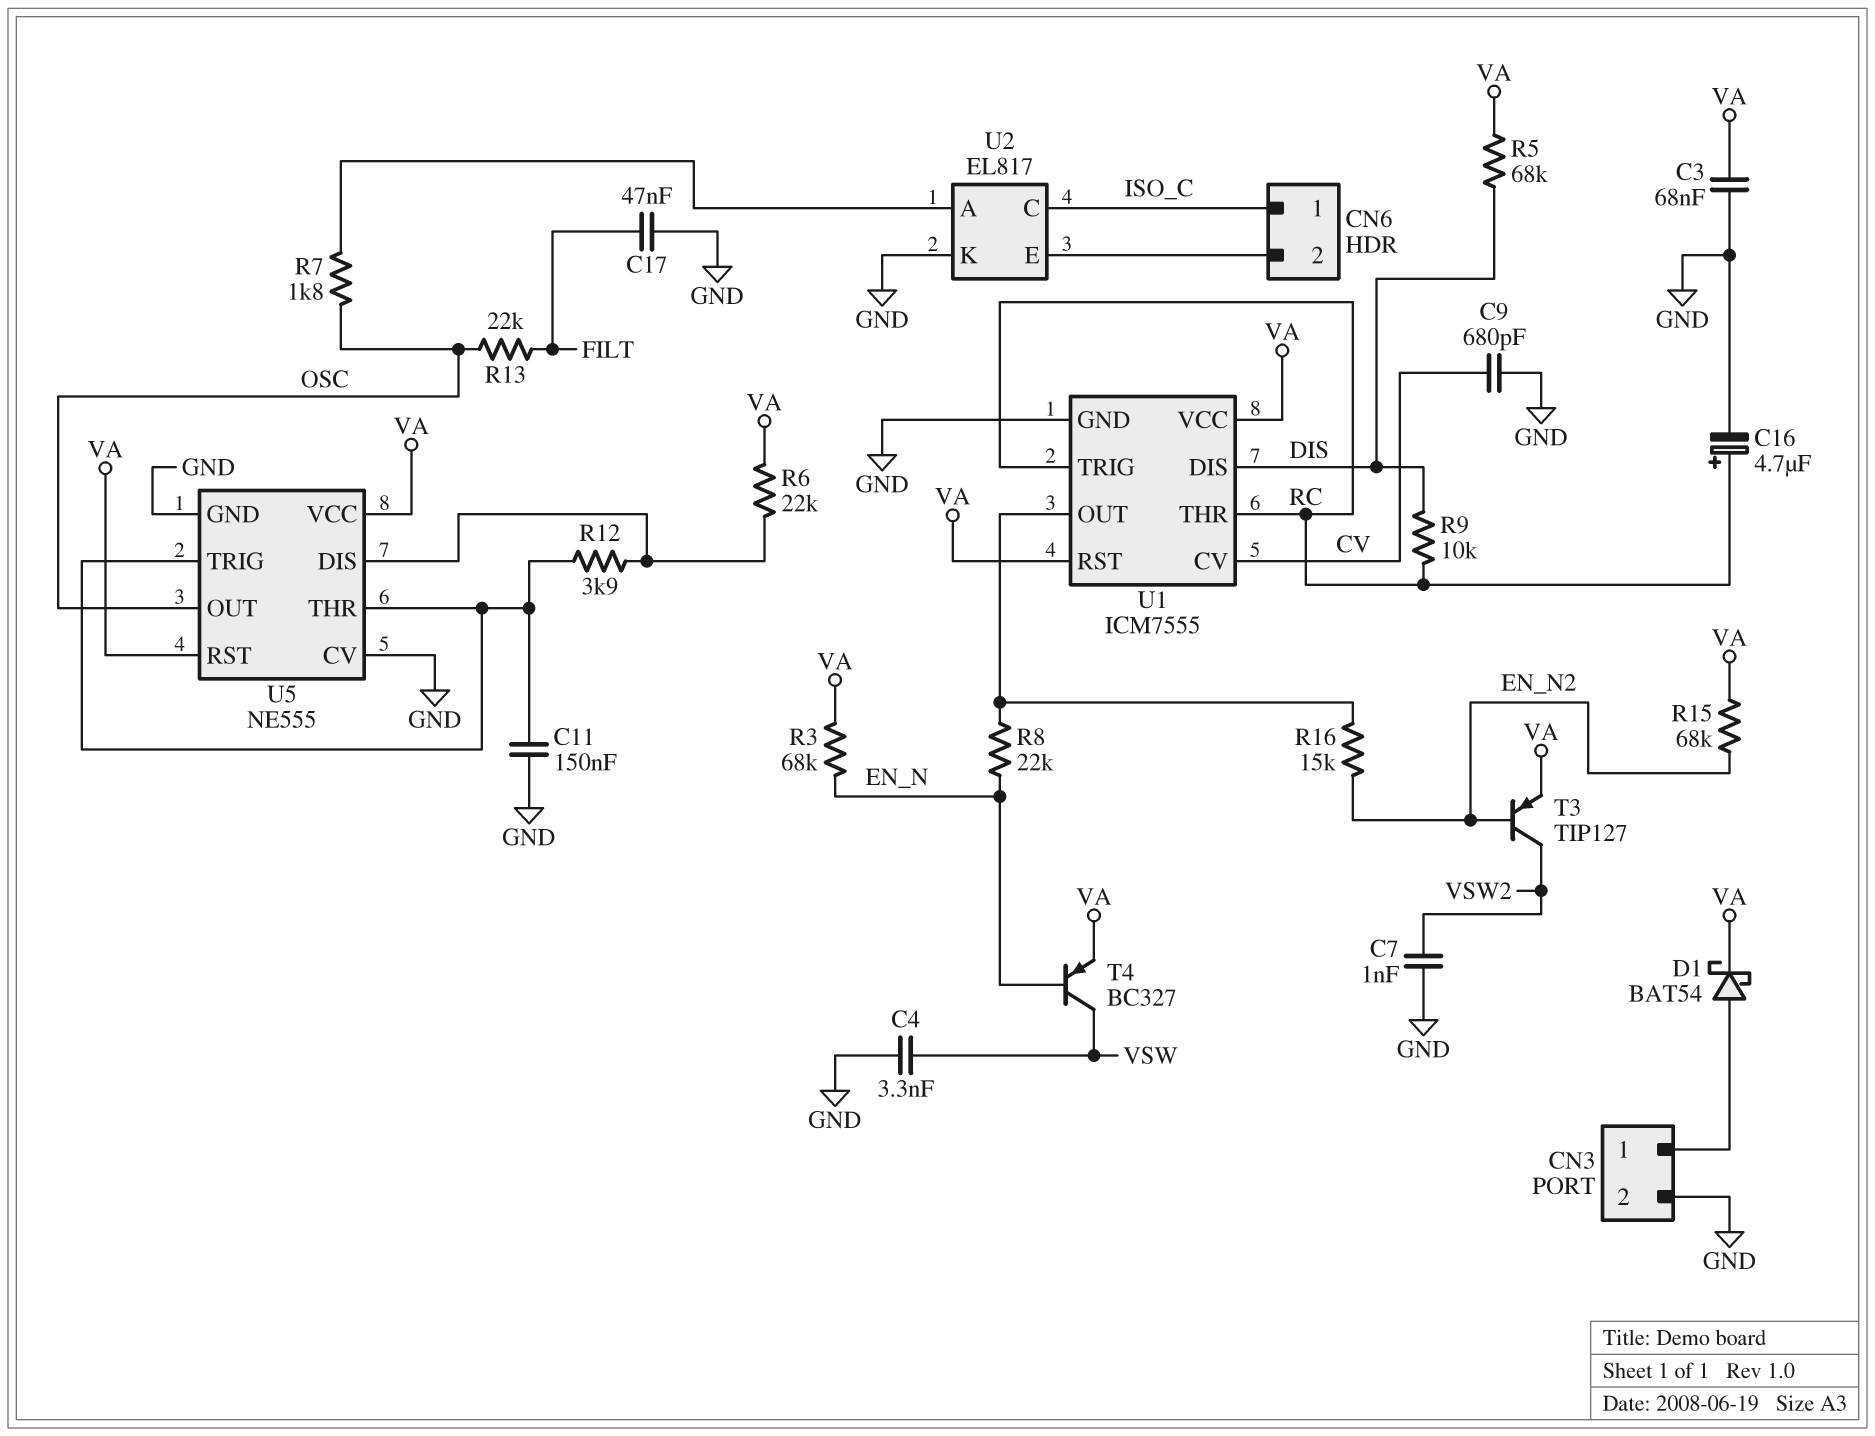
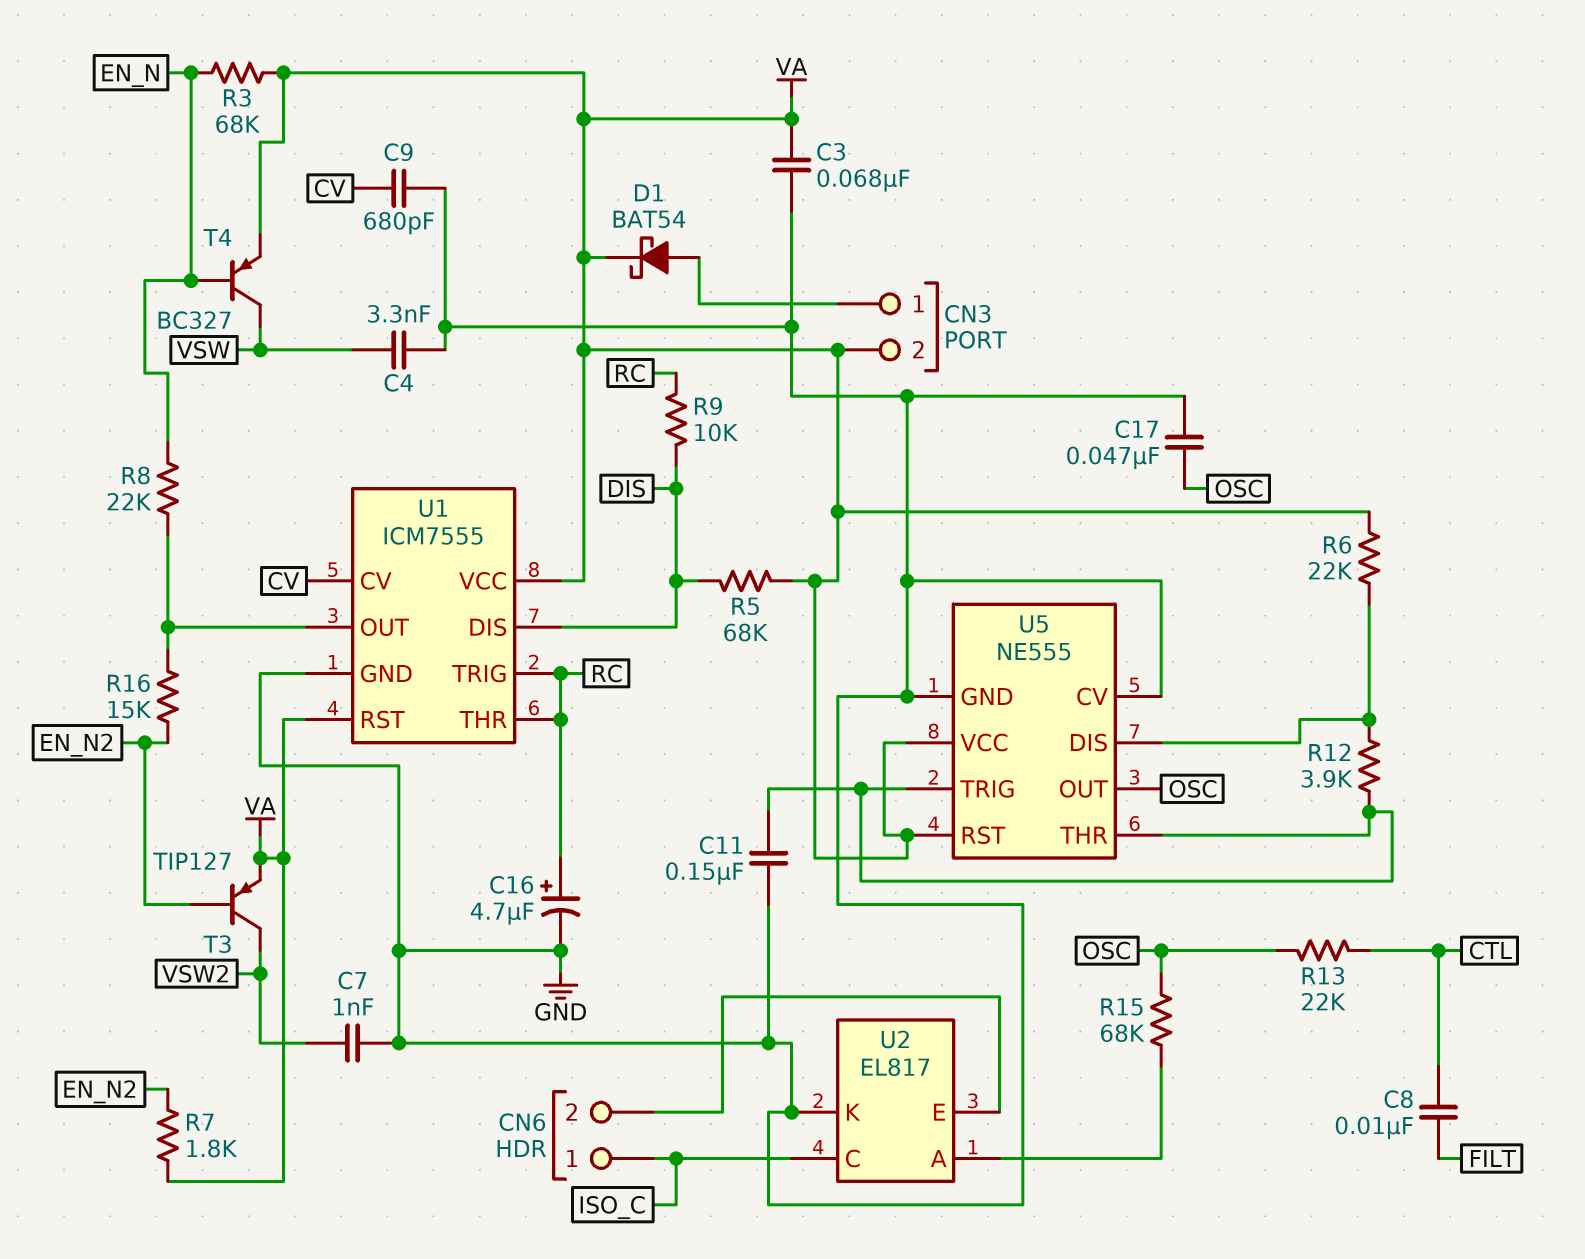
C8: none -> 10nF (CTL, FILT)
C17: 47nF (FILT, GND) -> 47nF (GND, OSC)
CN3 pin 2: GND -> VA
R7: 1.8k (OSC, U2/A) -> 1.8k (EN_N2, VA)
R13: 22k (FILT, OSC) -> 22k (CTL, OSC)
R15: 68k (EN_N2, VA) -> 68k (OSC, U2/A)

